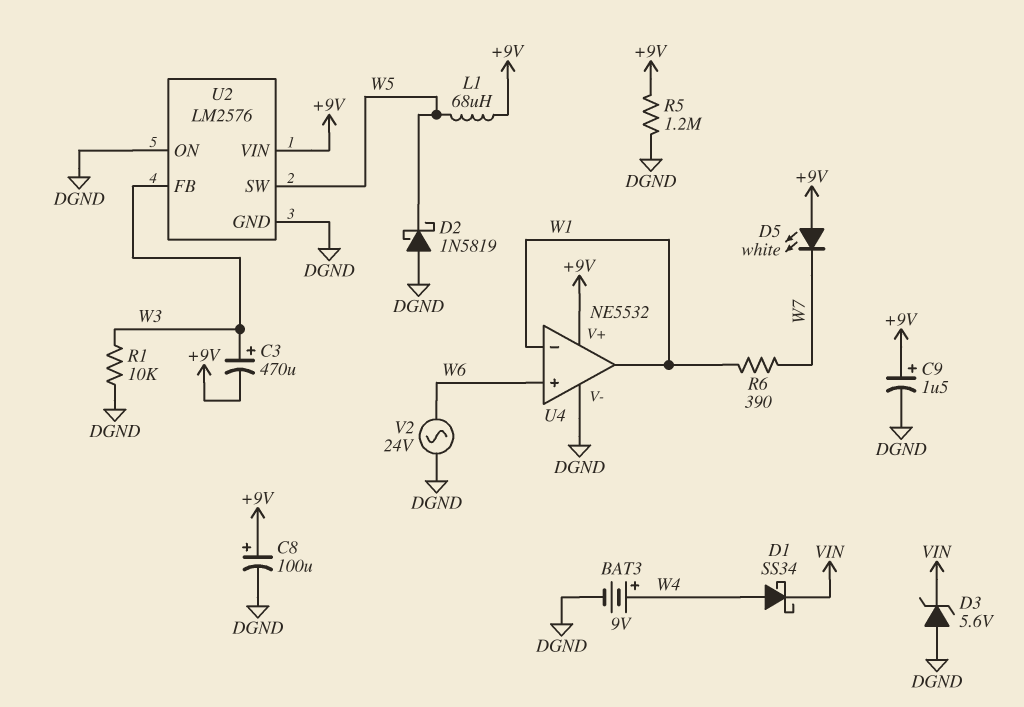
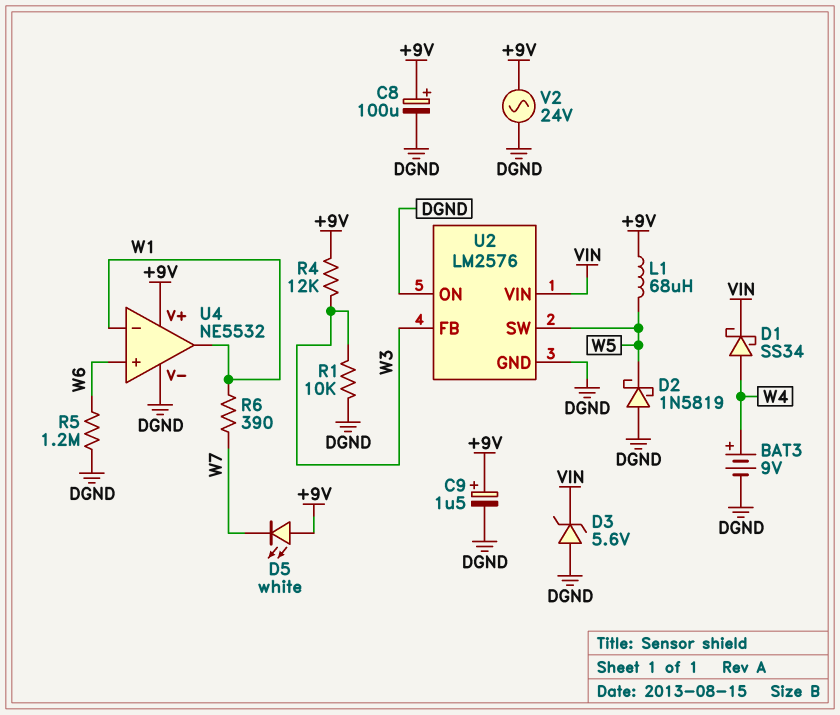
C3: 470uF (plus W3, minus +9V) -> none
R4: none -> 12k (+9V, W3)
R5: 1.2M (+9V, DGND) -> 1.2M (DGND, W6)
U2 pin VIN: +9V -> VIN
V2: AC 24V (DGND, W6) -> AC 24V (+9V, DGND)

